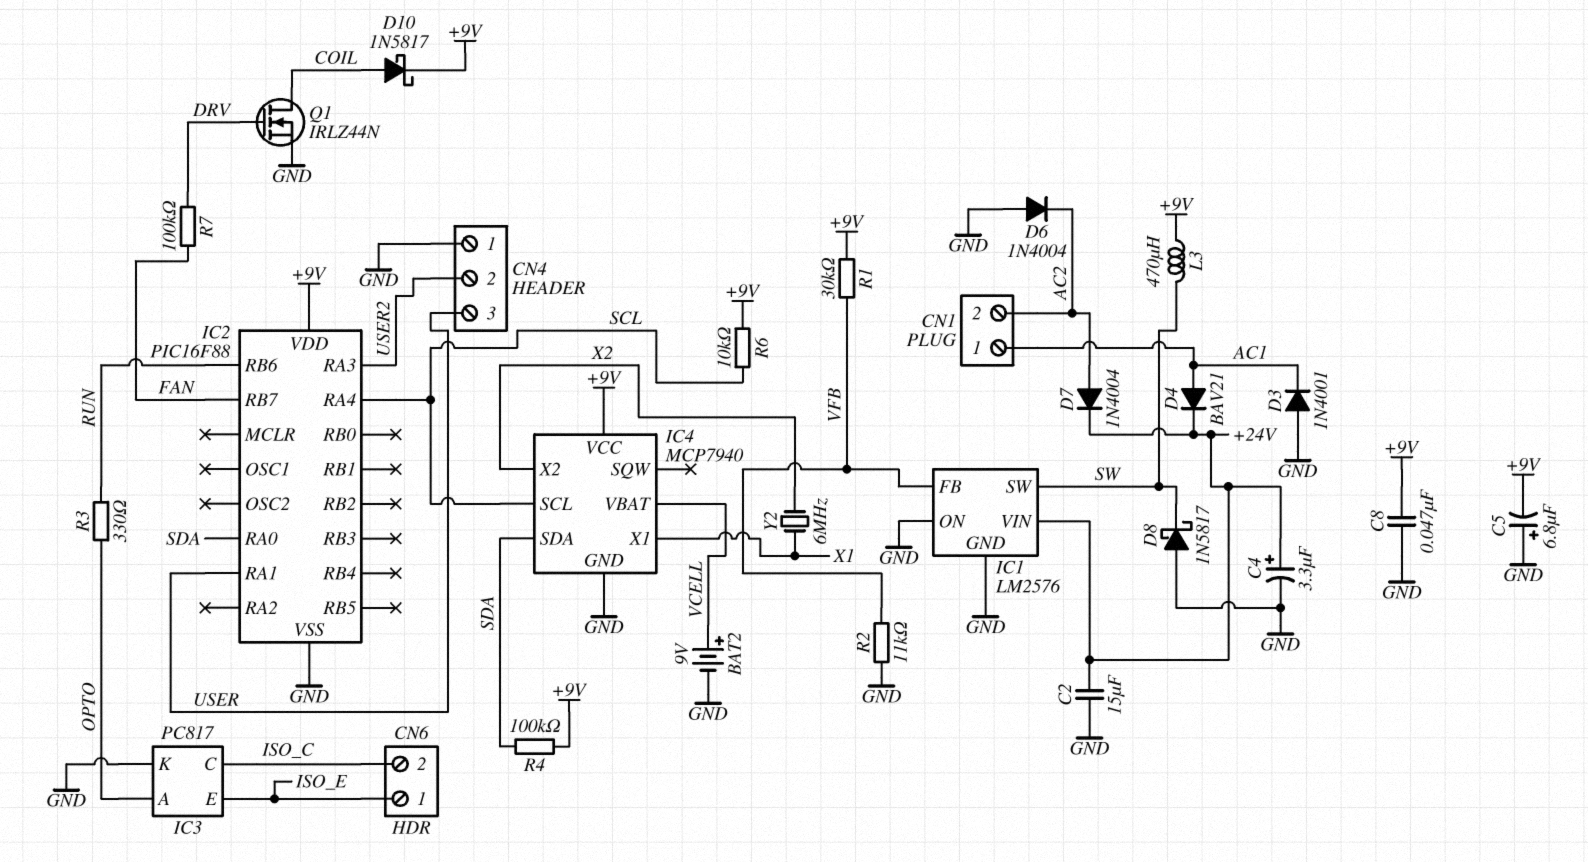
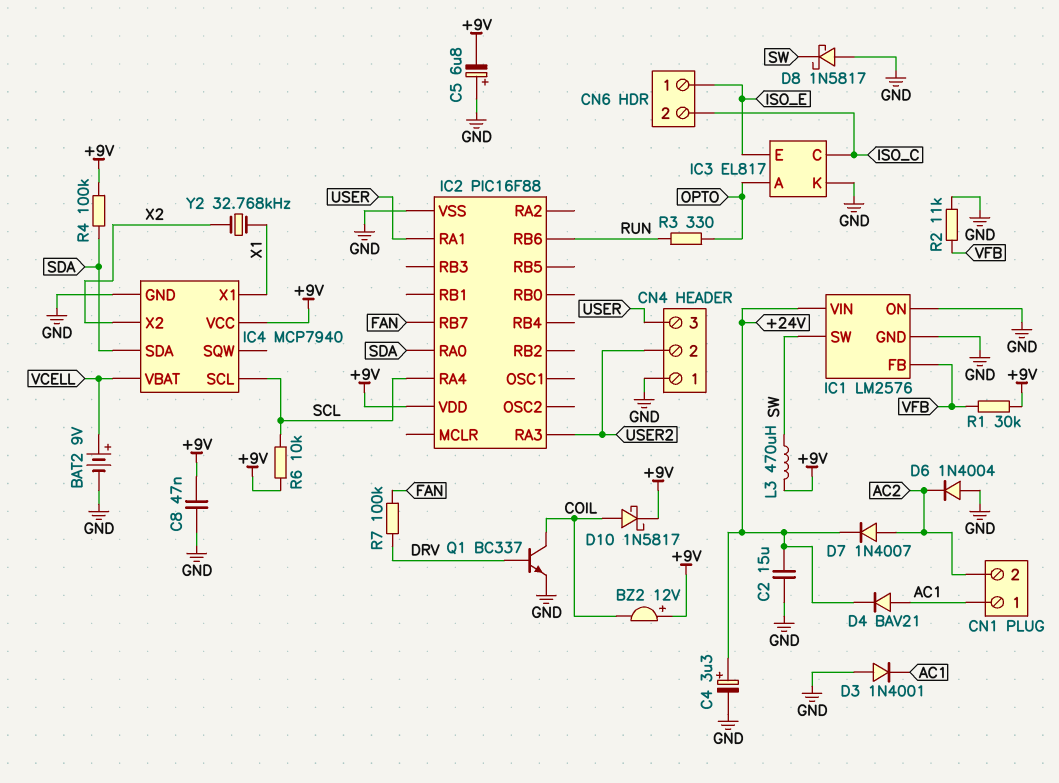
BZ2: none -> buzzer 12V (plus +9V, minus COIL)
D7: diode 1N4004 (A AC2, K +24V) -> diode 1N4007 (A AC2, K +24V)
IC3: PC817 -> EL817
Q1: NMOS IRLZ44N (G DRV, D COIL, S GND) -> NPN BC337 (B DRV, C COIL, E GND)
Y2: 6MHz (X1, X2) -> 32.768kHz (X1, X2)

